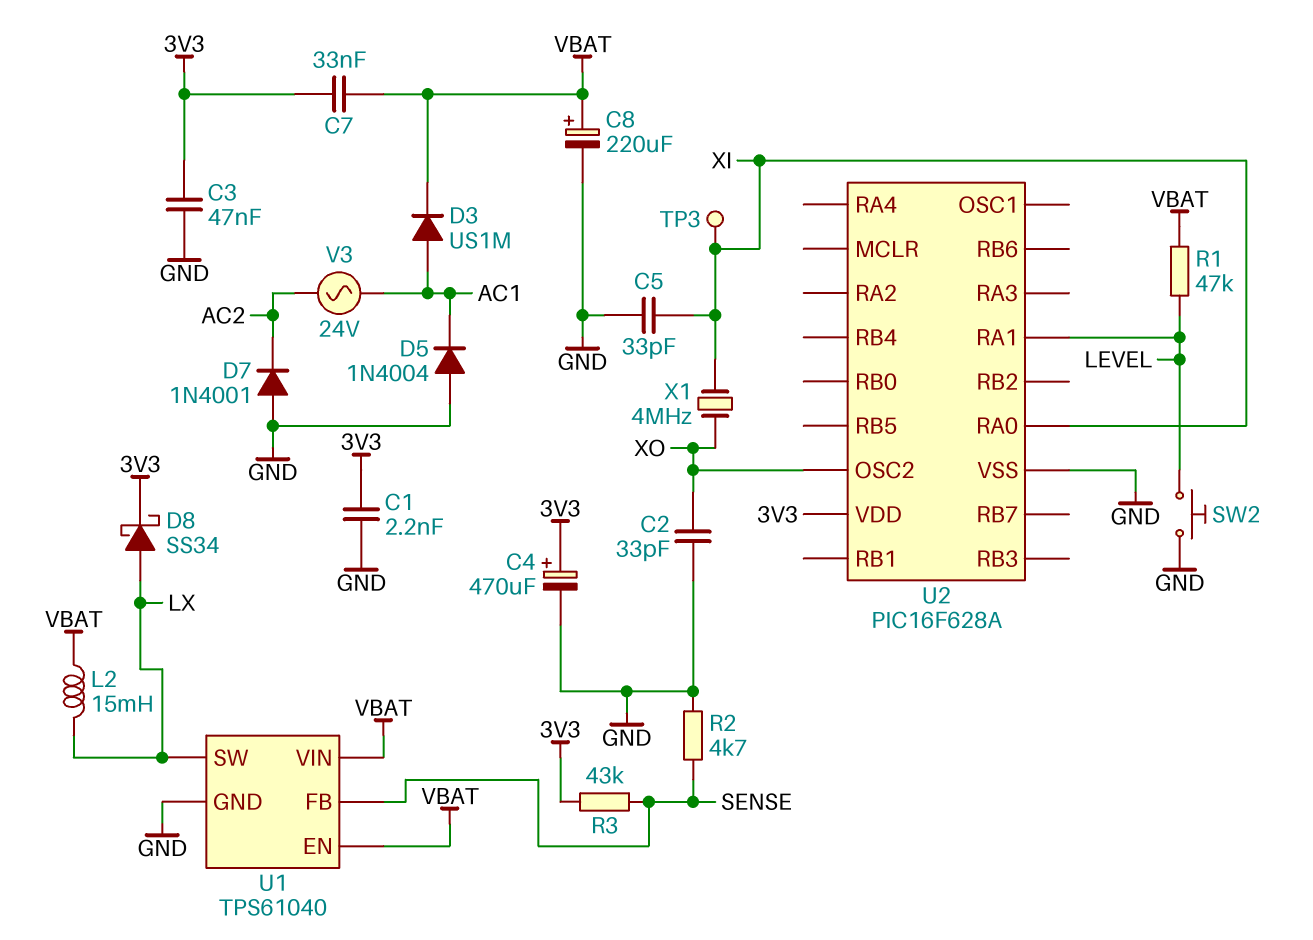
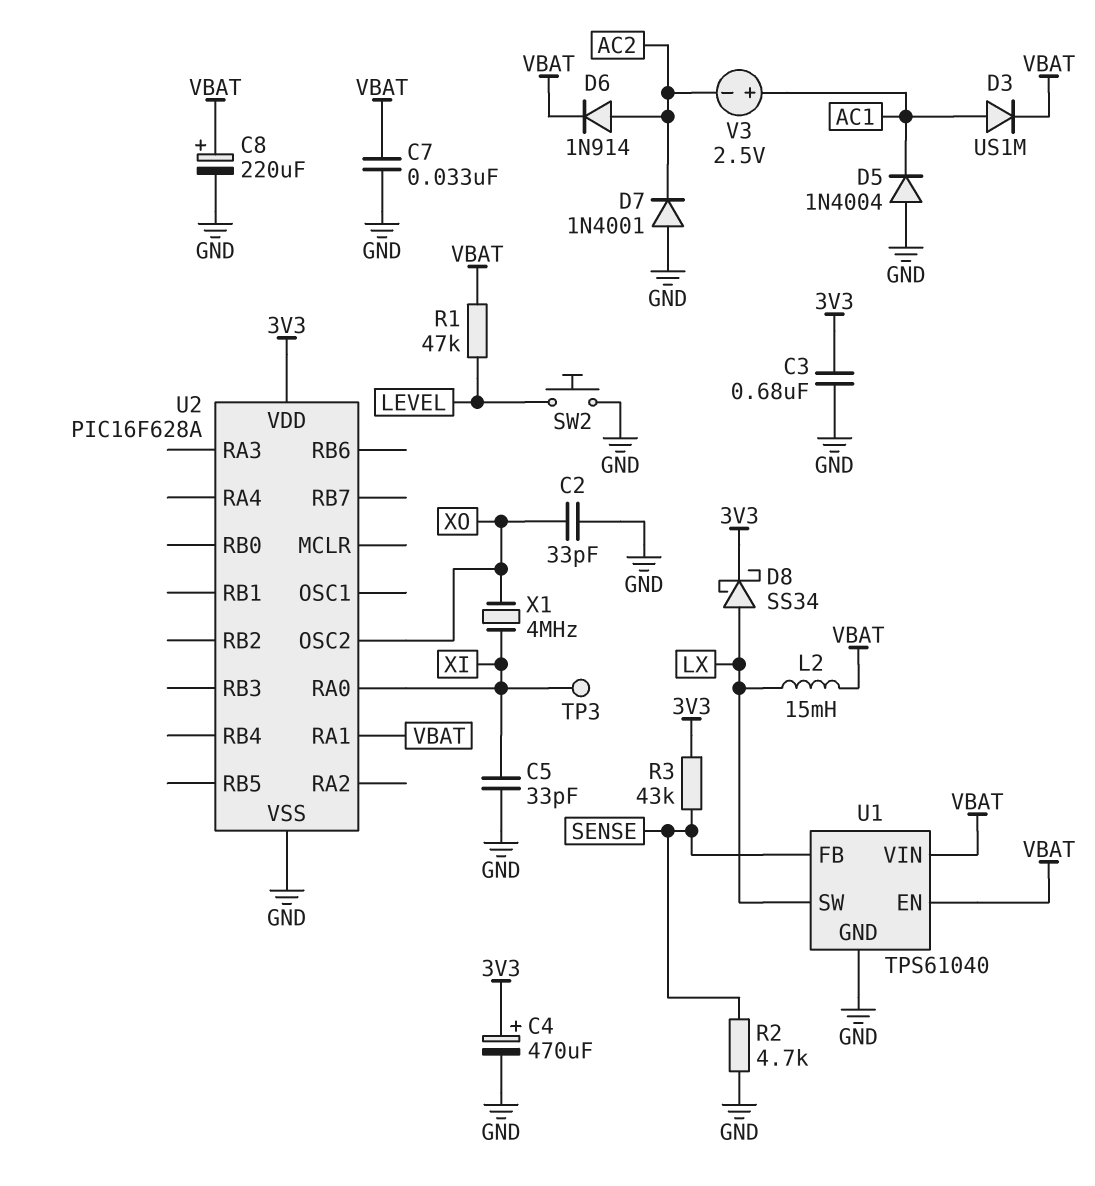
C1: 2.2nF (3V3, GND) -> none
C3: 47nF (3V3, GND) -> 680nF (3V3, GND)
C7: 33nF (3V3, VBAT) -> 33nF (GND, VBAT)
D6: none -> diode 1N914 (A AC2, K VBAT)
U2 pin RA1: LEVEL -> VBAT
V3: AC 24V (AC1, AC2) -> 2.5V (plus AC1, minus AC2)

